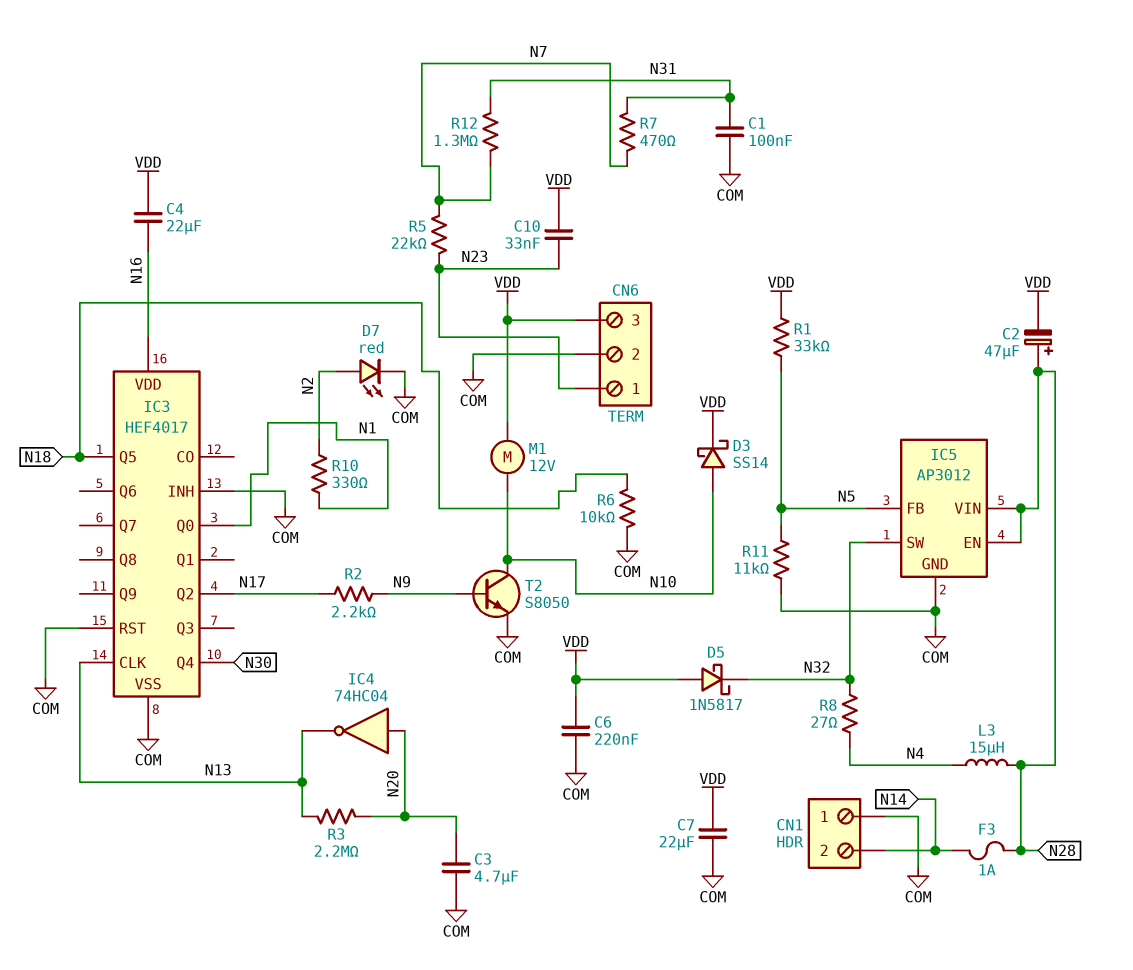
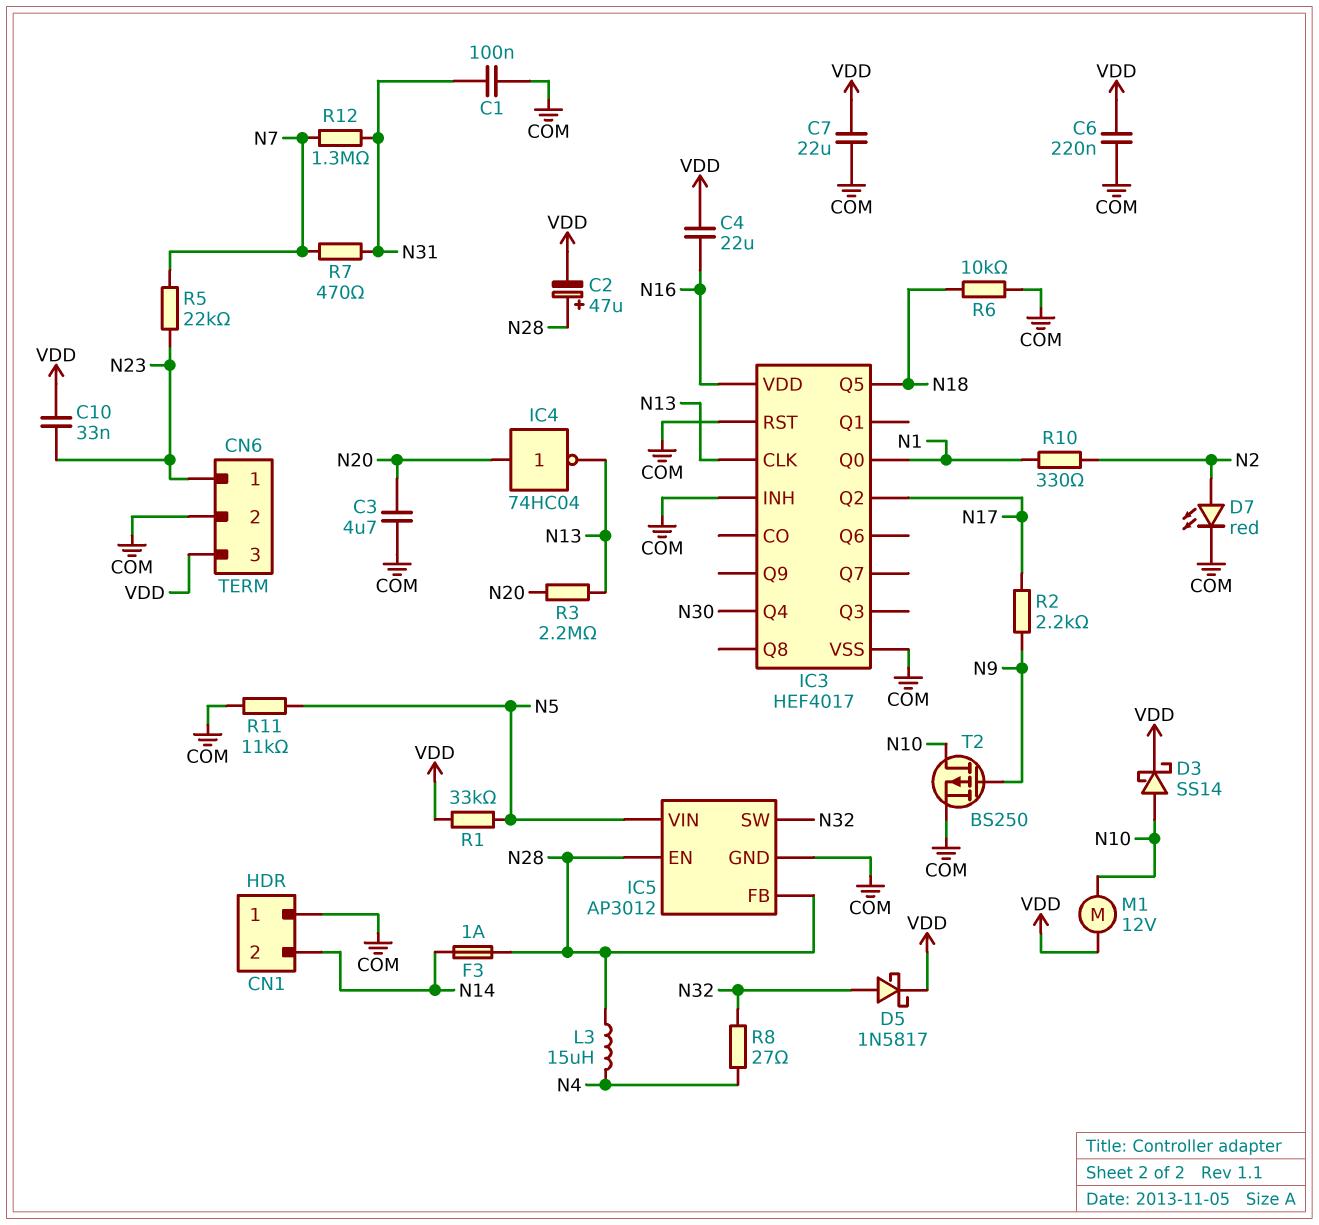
D5: schottky 1N5817 (A VDD, K N32) -> schottky 1N5817 (A N32, K VDD)
IC5 pin FB: N5 -> N28
IC5 pin VIN: N28 -> N5
T2: NPN S8050 (B N9, C N10, E COM) -> PMOS BS250 (G N9, D N10, S COM)

